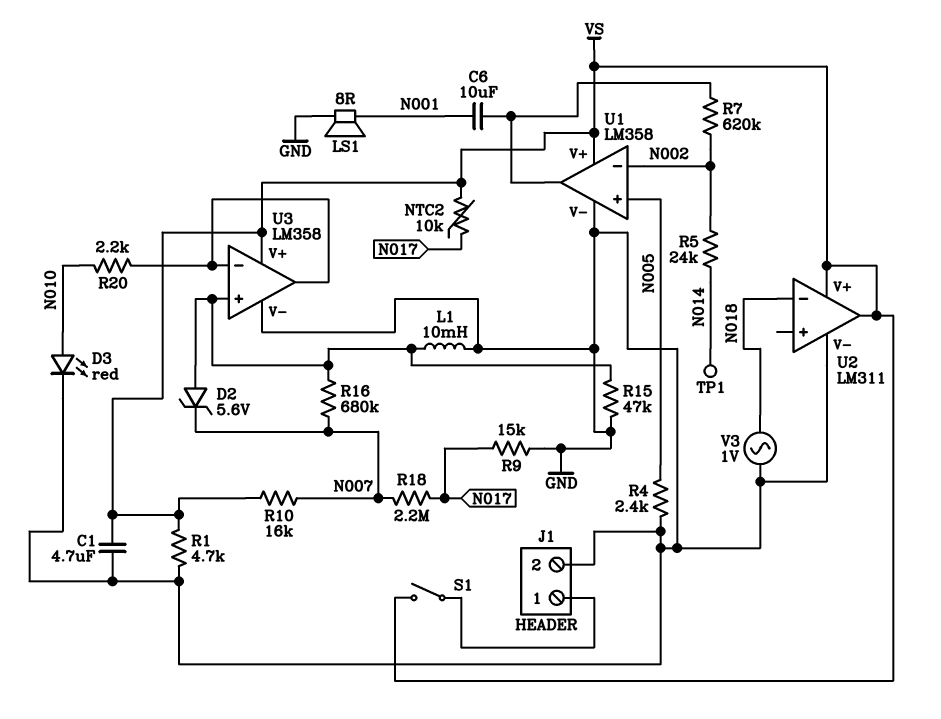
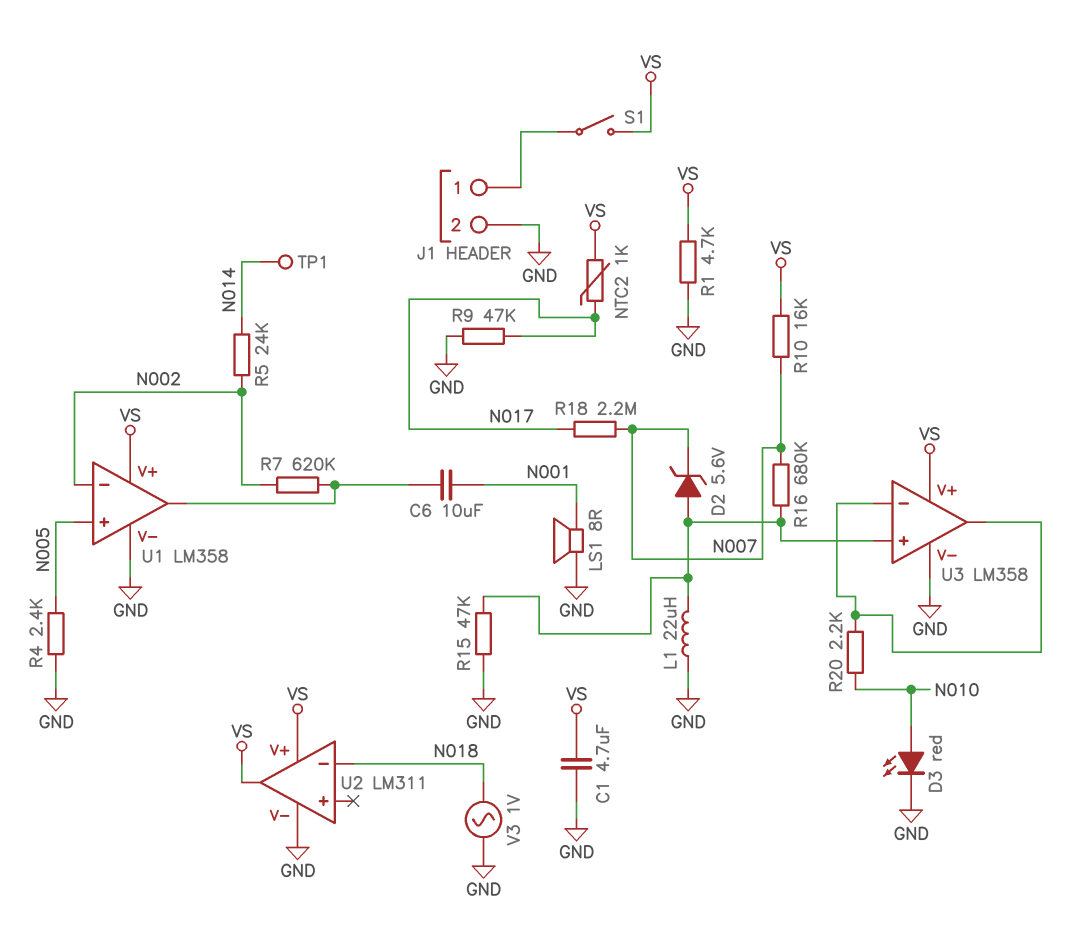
L1: 10mH (GND, U3/in+) -> 22uH (GND, U3/in+)
NTC2: 10k (N017, VS) -> 1k (N017, VS)
R9: 15k (GND, N017) -> 47k (GND, N017)

